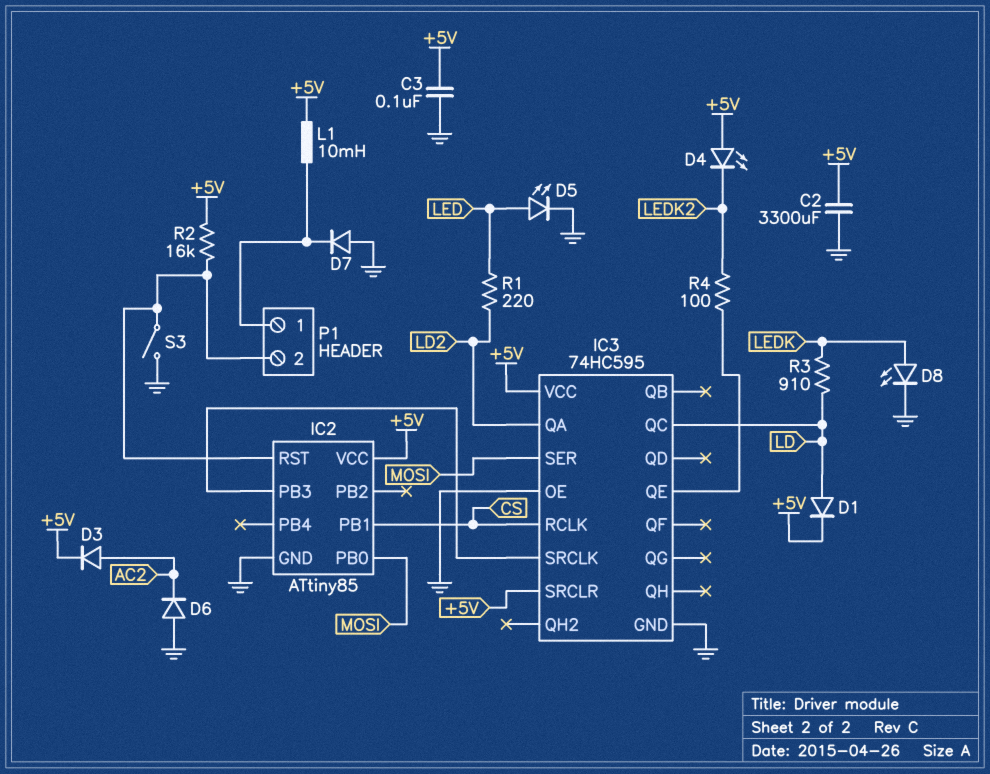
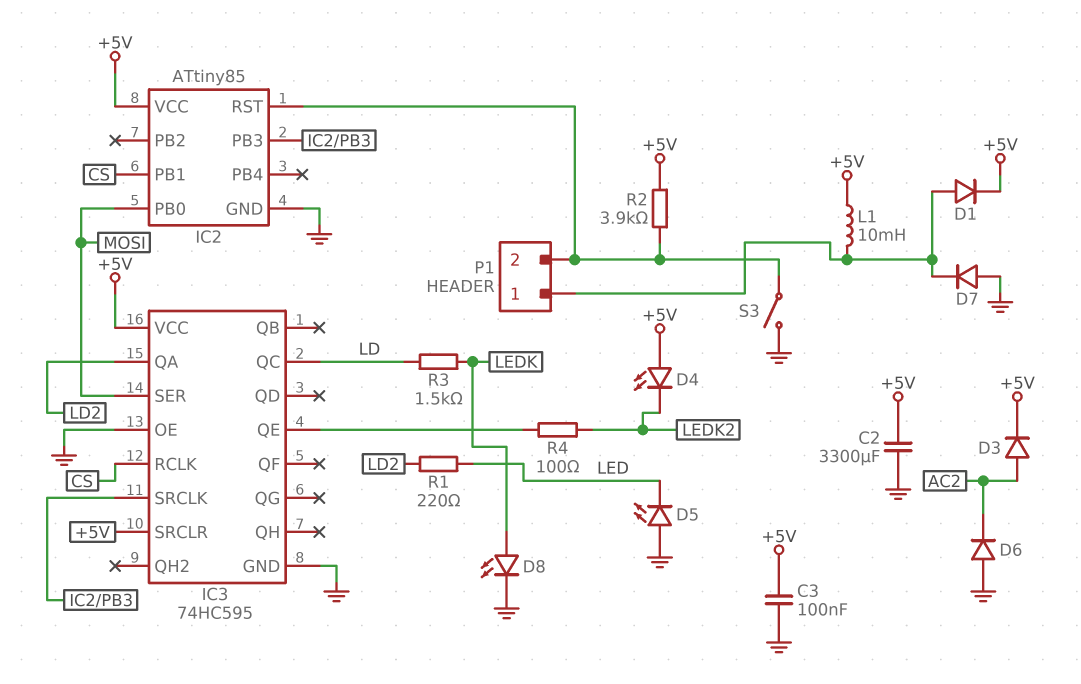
D1: diode (A LD, K +5V) -> diode (A P1/1, K +5V)
D5: LED (A LED, K GND) -> LED (A GND, K LED)
R2: 16k (+5V, IC2/RST) -> 3.9k (+5V, IC2/RST)
R3: 910 (LD, LEDK) -> 1.5k (LD, LEDK)

